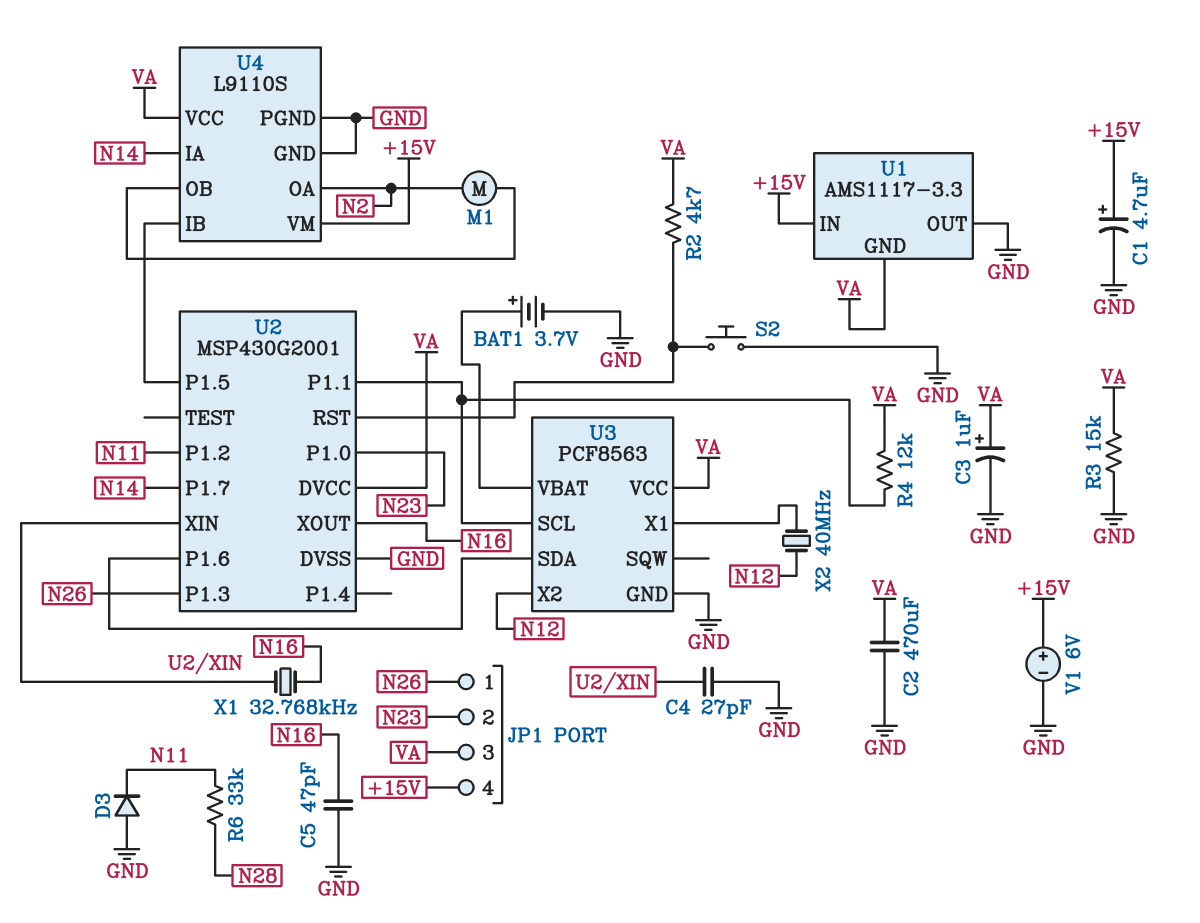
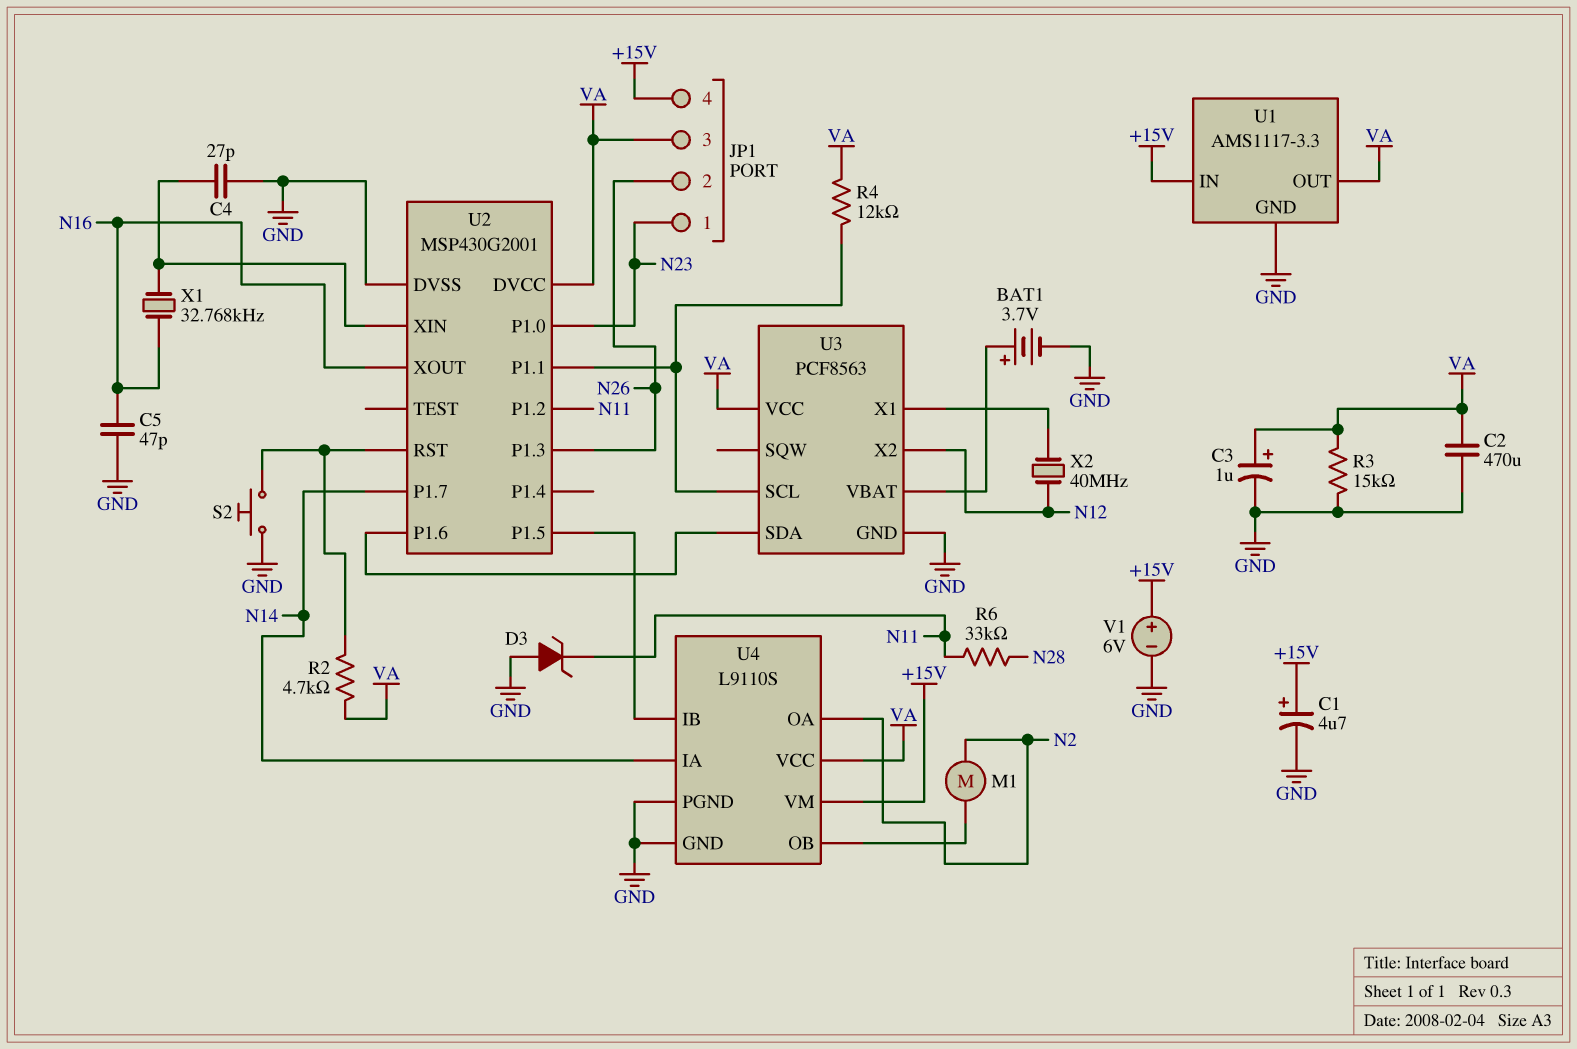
D3: diode (A GND, K N11) -> zener (A GND, K N11)
JP1 pin 1: N26 -> N23
JP1 pin 2: N23 -> N26
U1 pin GND: VA -> GND
U1 pin OUT: GND -> VA

